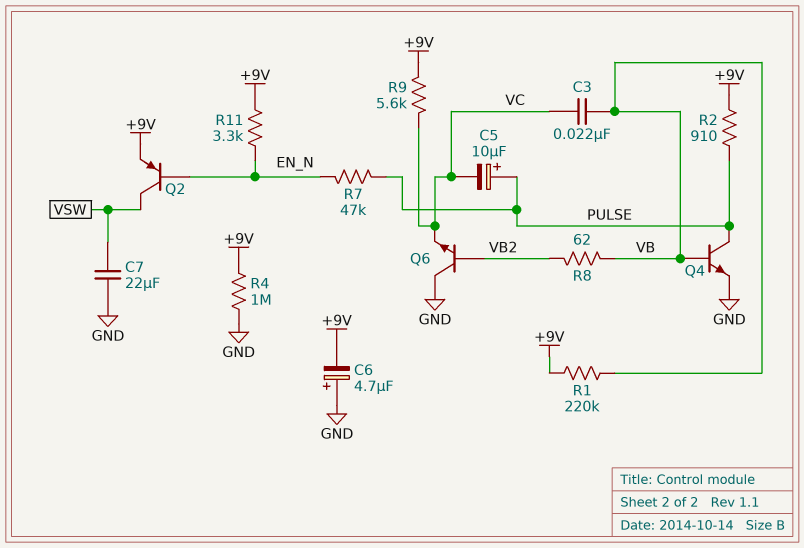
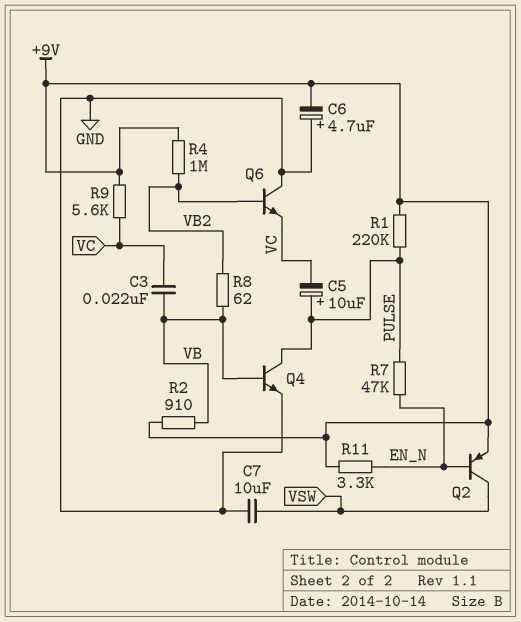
C7: 22uF (GND, VSW) -> 10uF (GND, VSW)
R1: 220k (+9V, VB) -> 220k (+9V, PULSE)
R2: 910 (+9V, PULSE) -> 910 (+9V, VB)
R4: 1M (+9V, GND) -> 1M (+9V, VB2)

